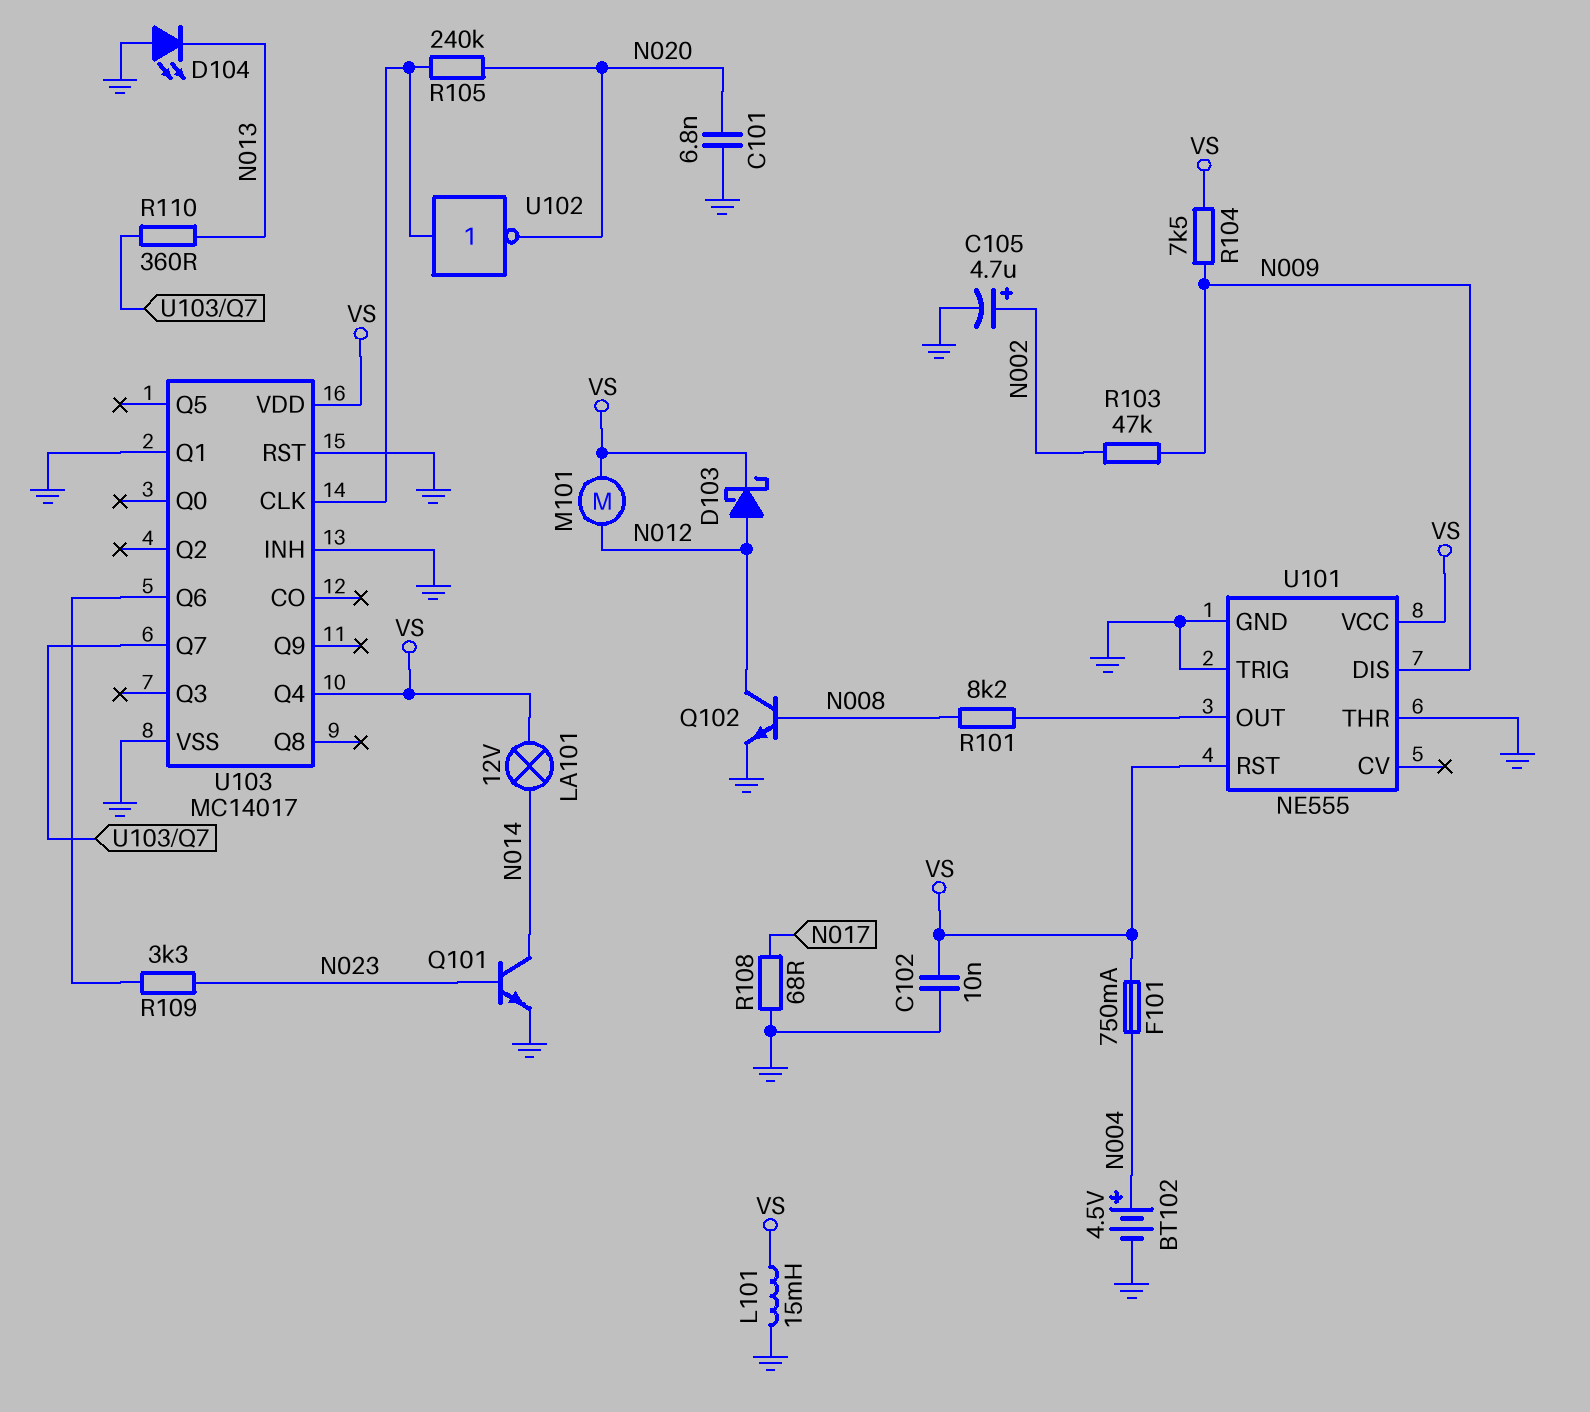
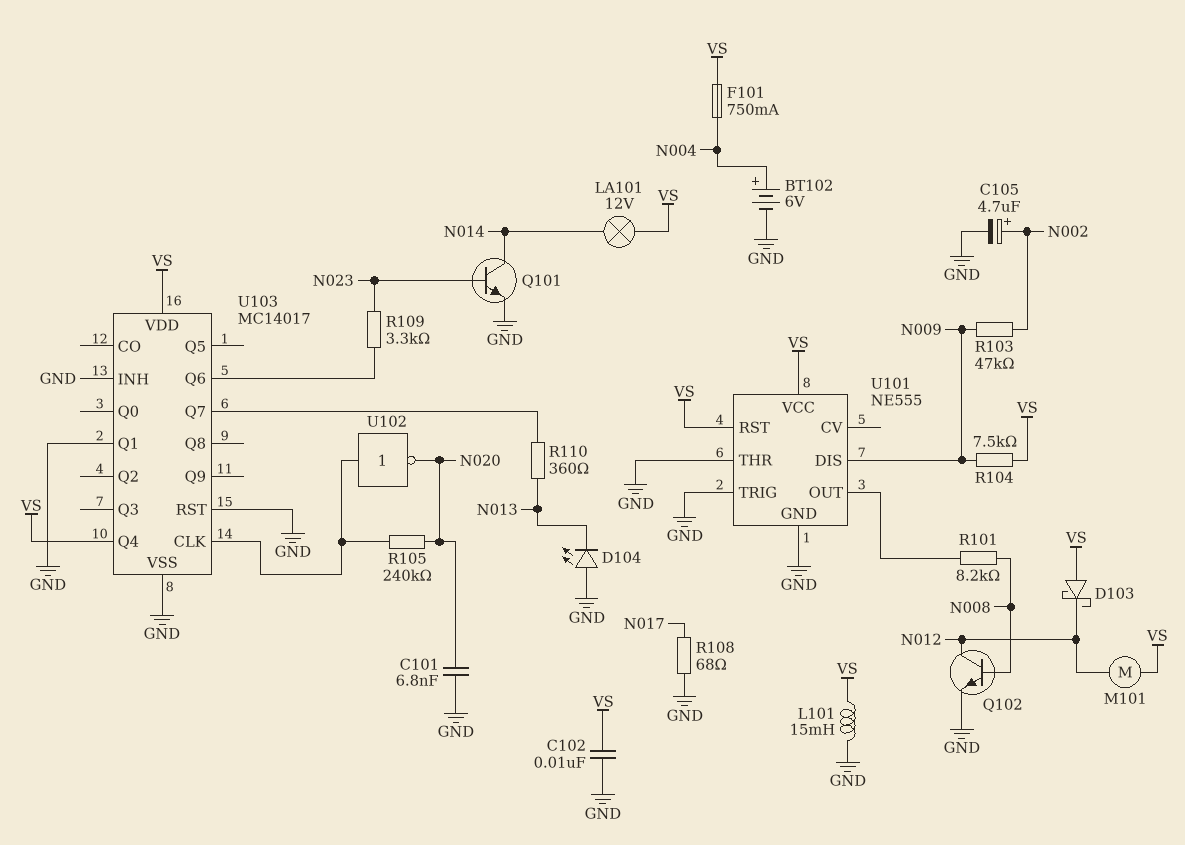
BT102: 4.5V (plus N004, minus GND) -> 6V (plus N004, minus GND)
D103: schottky (A N012, K VS) -> schottky (A VS, K N012)

